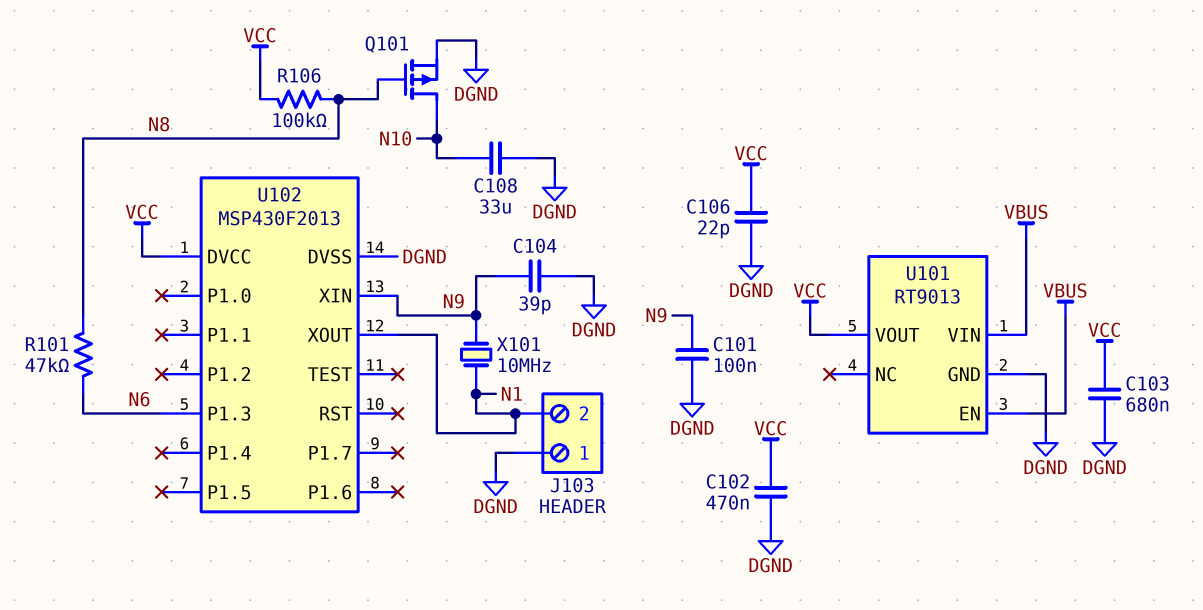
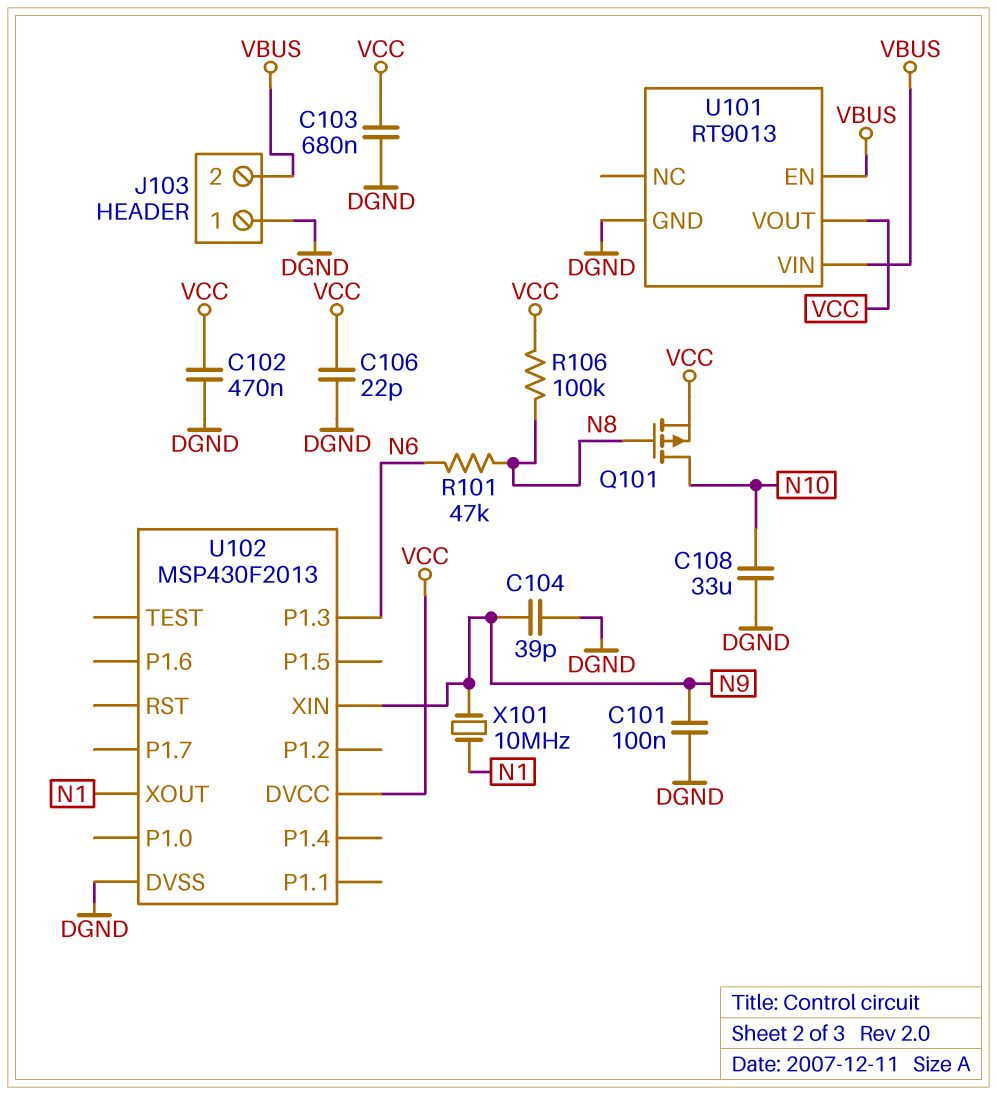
J103 pin 2: N1 -> VBUS
Q101: PMOS (G N8, D N10, S DGND) -> PMOS (G N8, D N10, S VCC)

